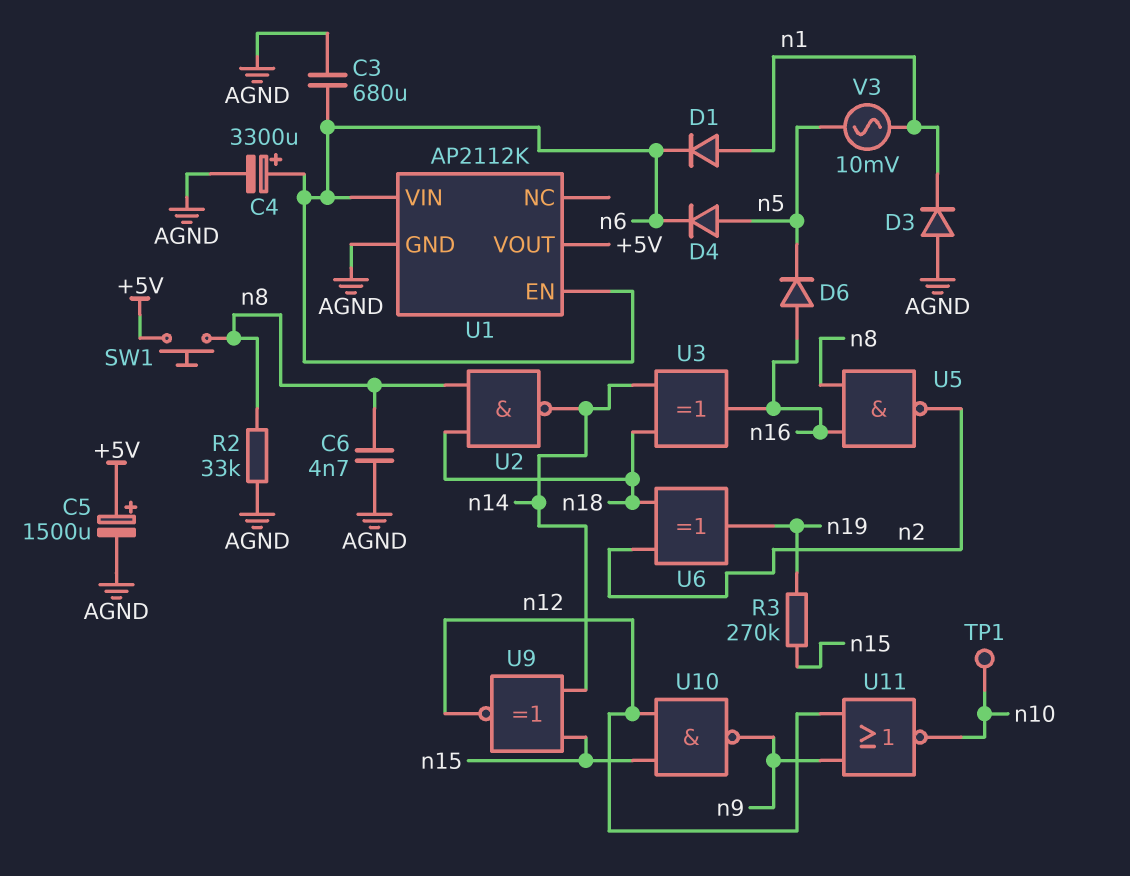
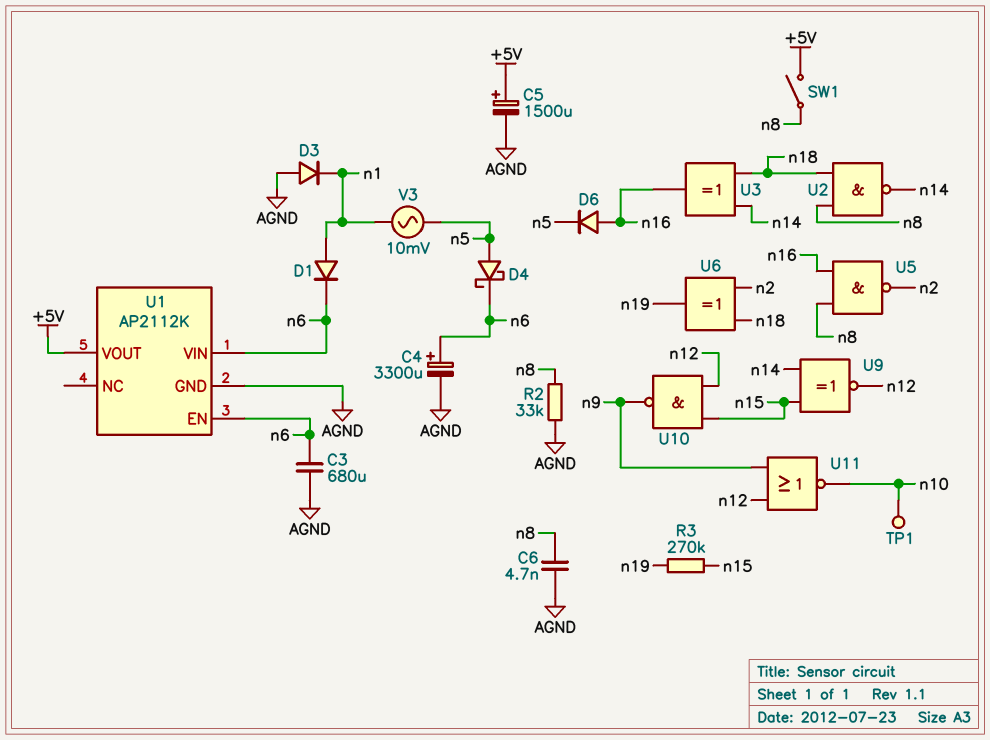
D4: diode (A n5, K n6) -> schottky (A n5, K n6)
SW1: button (+5V, n8) -> switch (+5V, n8)

